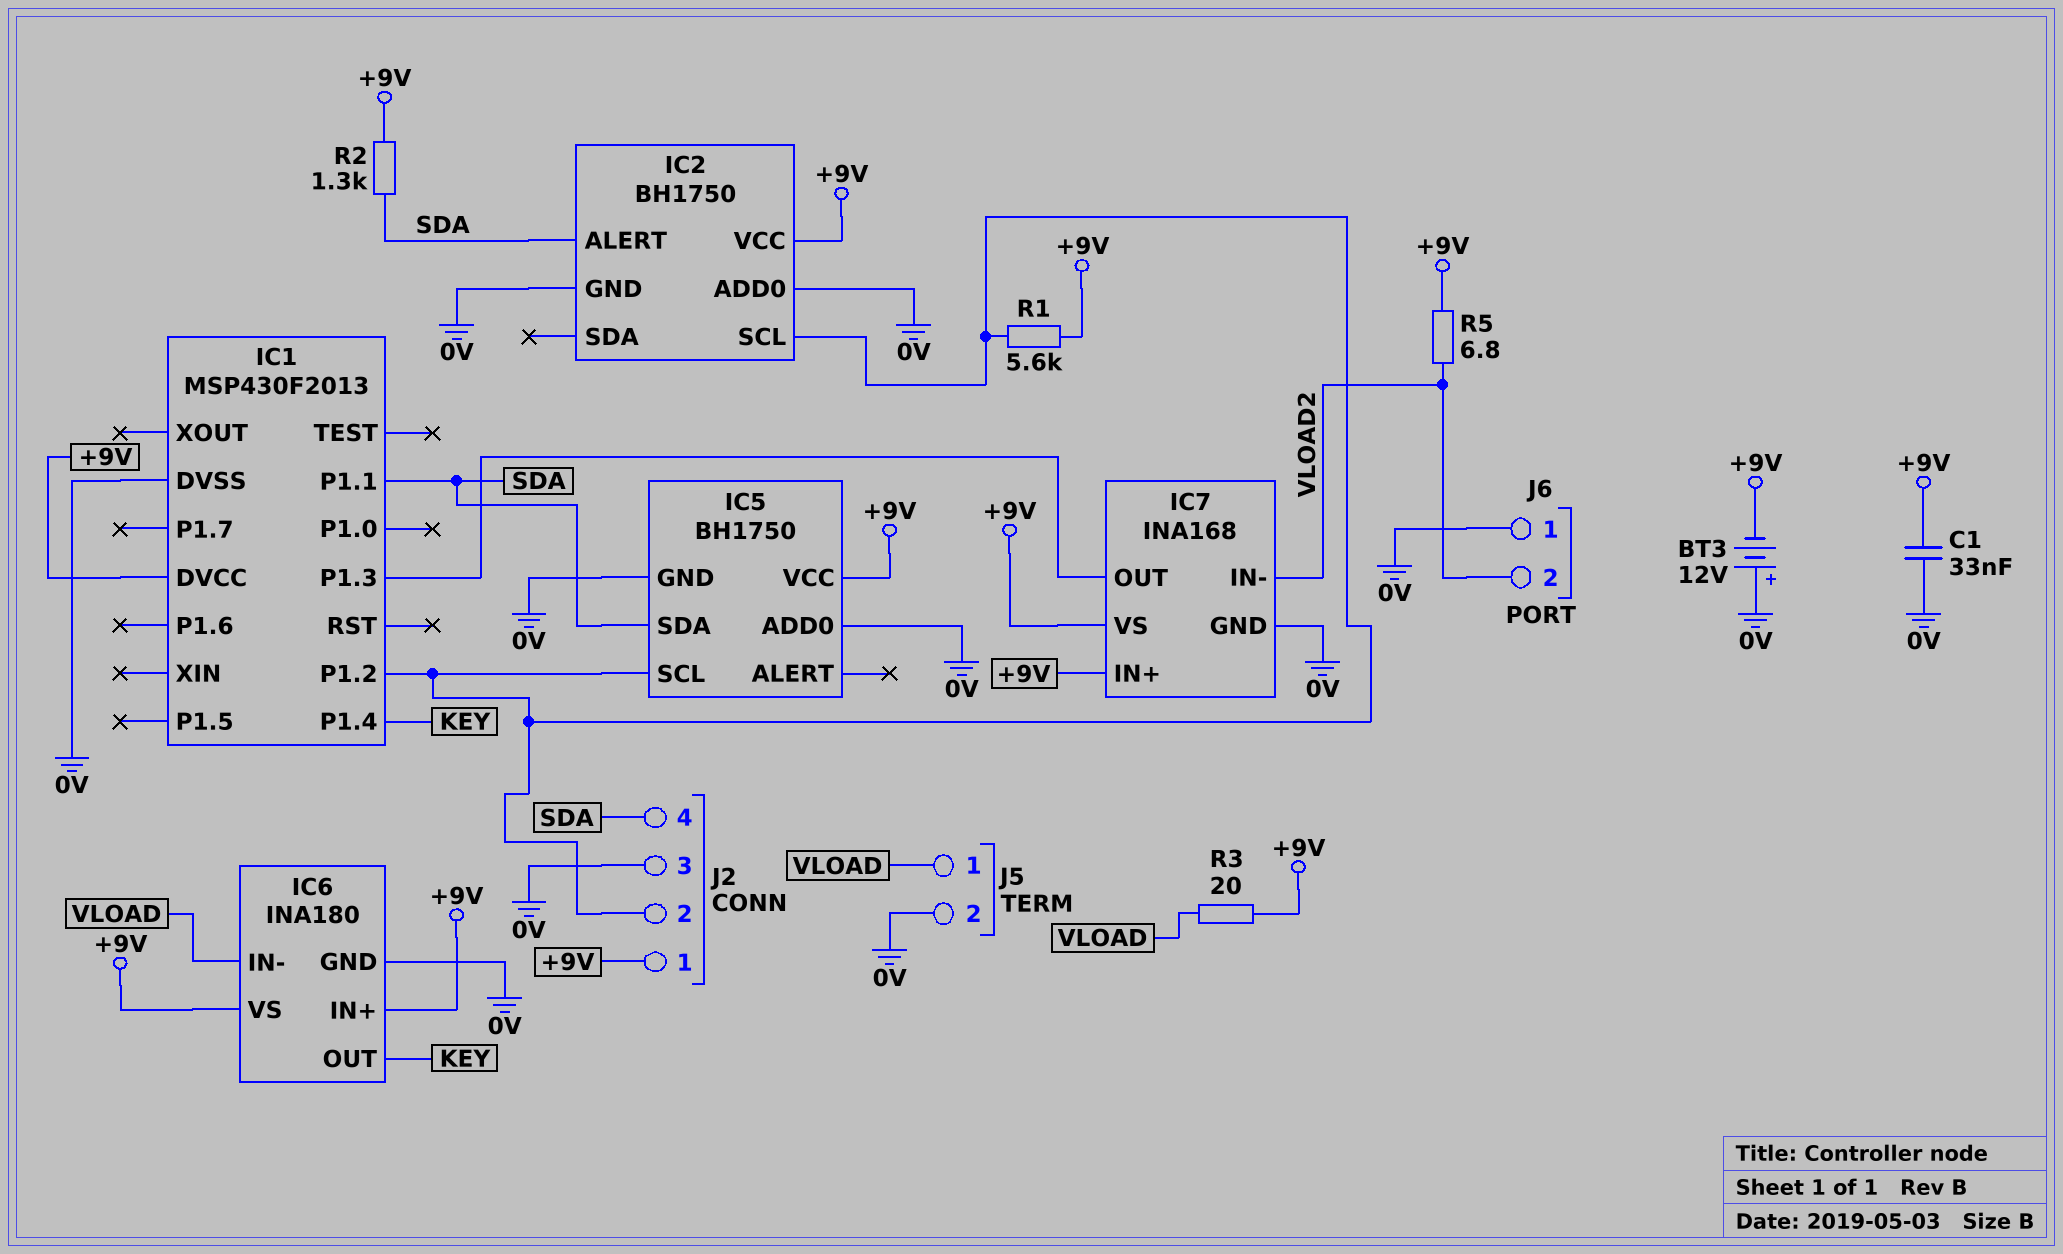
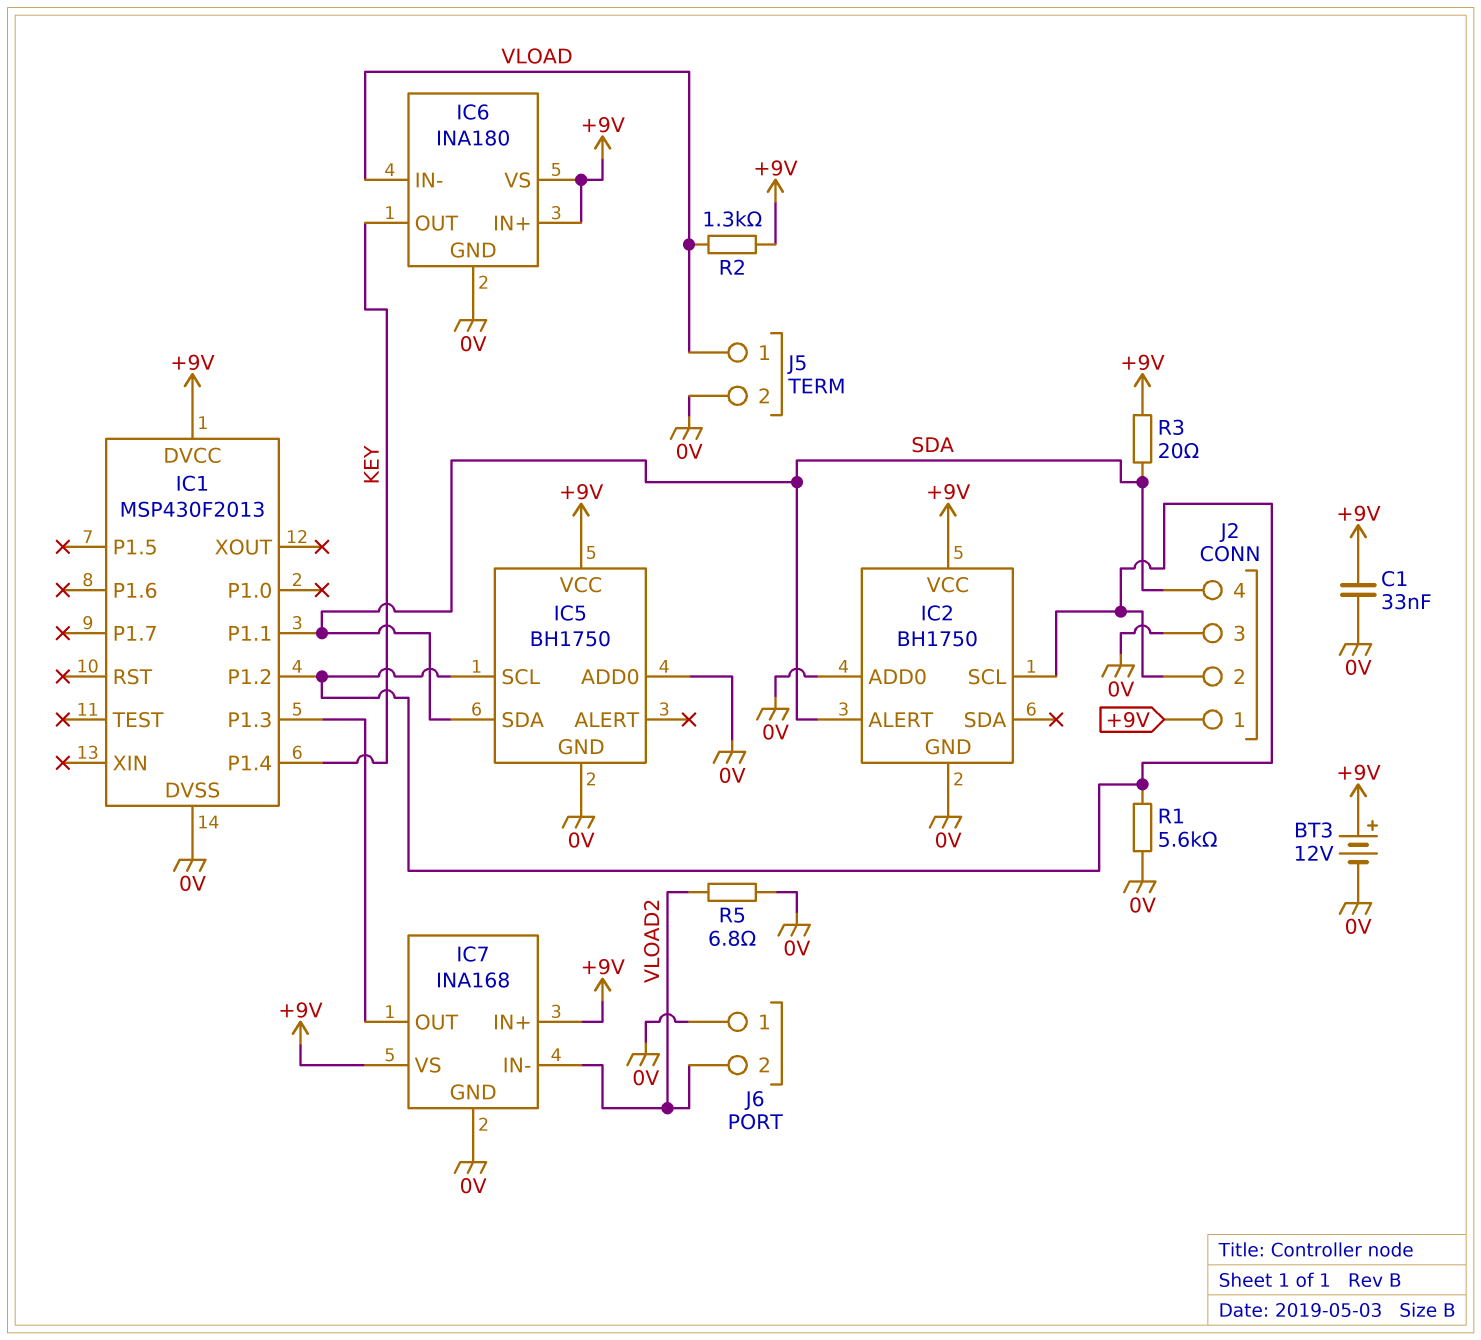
BT3: 12V (plus 0V, minus +9V) -> 12V (plus +9V, minus 0V)
R1: 5.6k (+9V, IC1/P1.2) -> 5.6k (0V, IC1/P1.2)
R2: 1.3k (+9V, SDA) -> 1.3k (+9V, VLOAD)
R3: 20 (+9V, VLOAD) -> 20 (+9V, SDA)
R5: 6.8 (+9V, VLOAD2) -> 6.8 (0V, VLOAD2)

